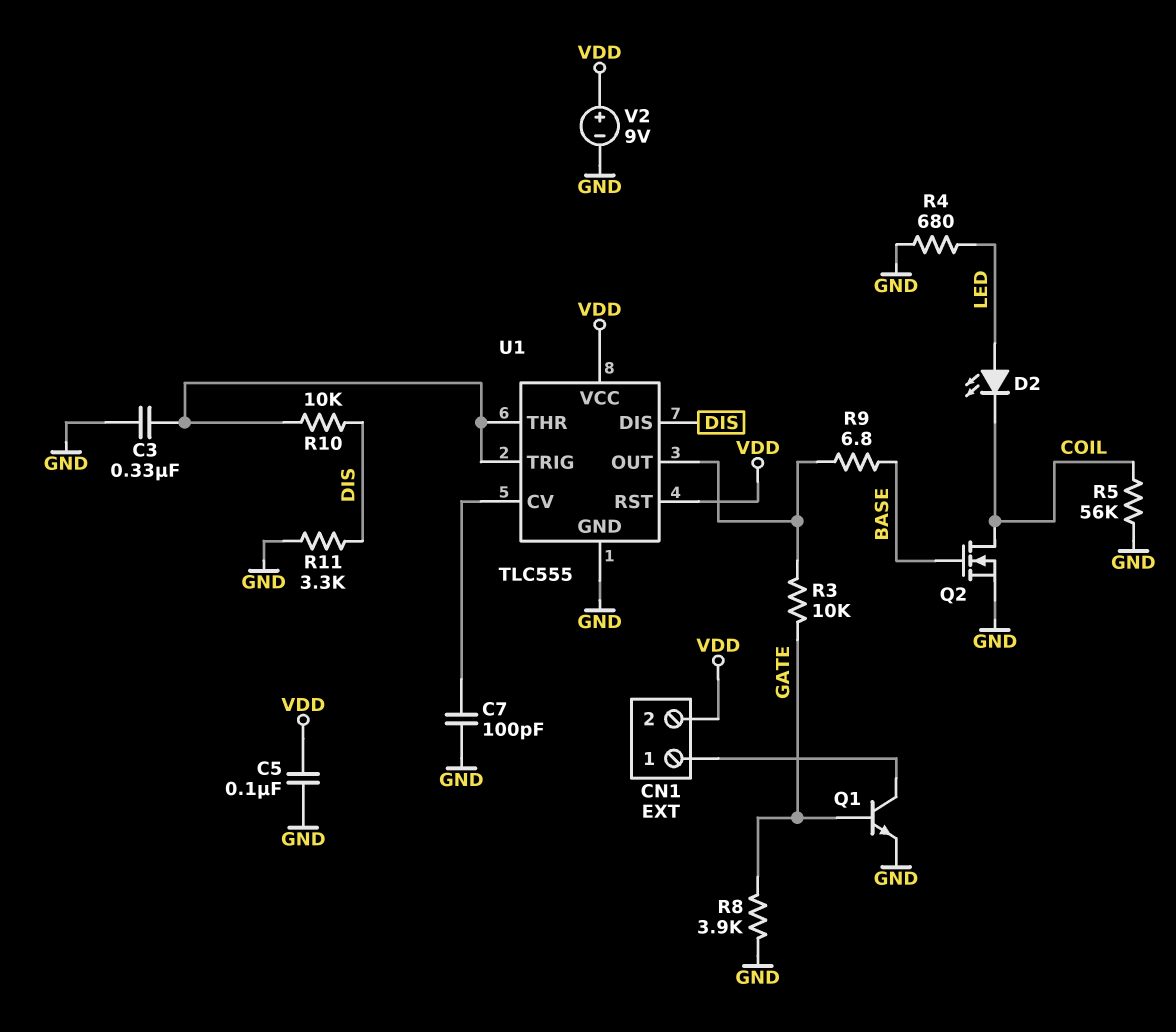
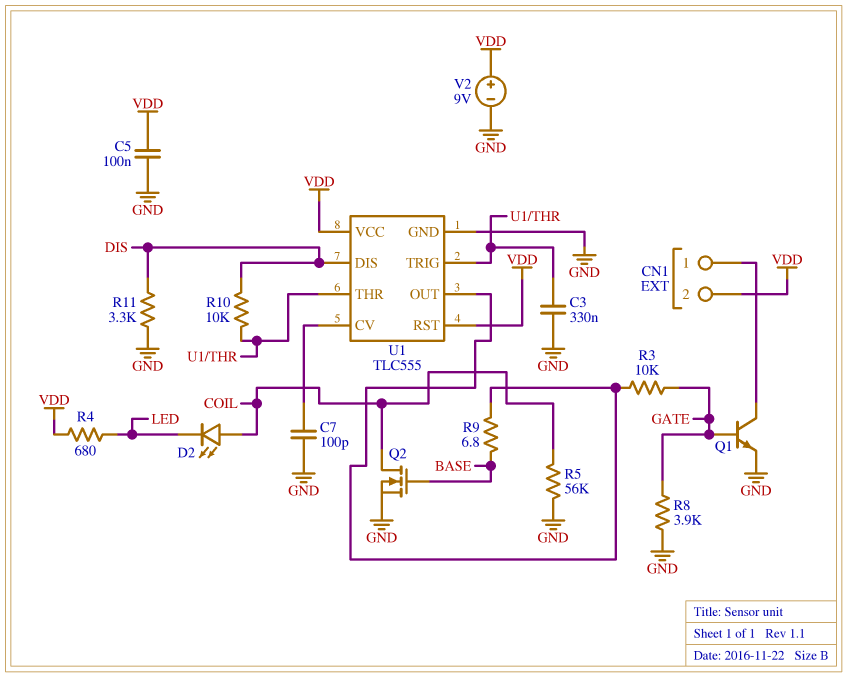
D2: LED (A LED, K COIL) -> LED (A COIL, K LED)
R4: 680 (GND, LED) -> 680 (LED, VDD)

